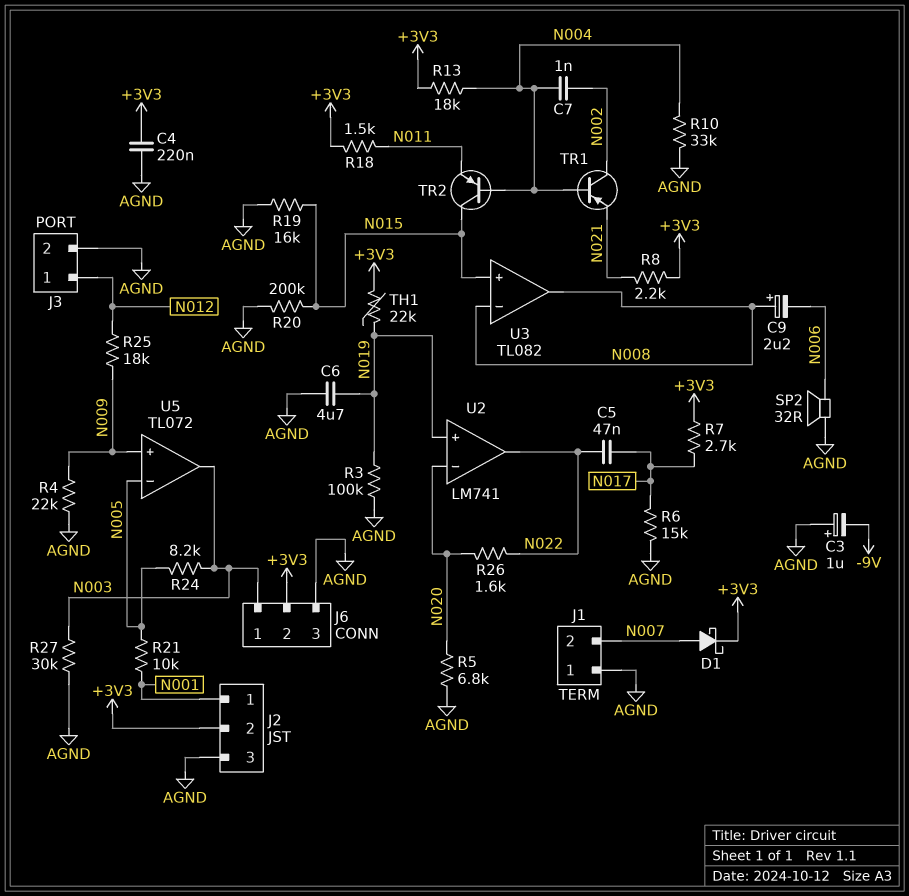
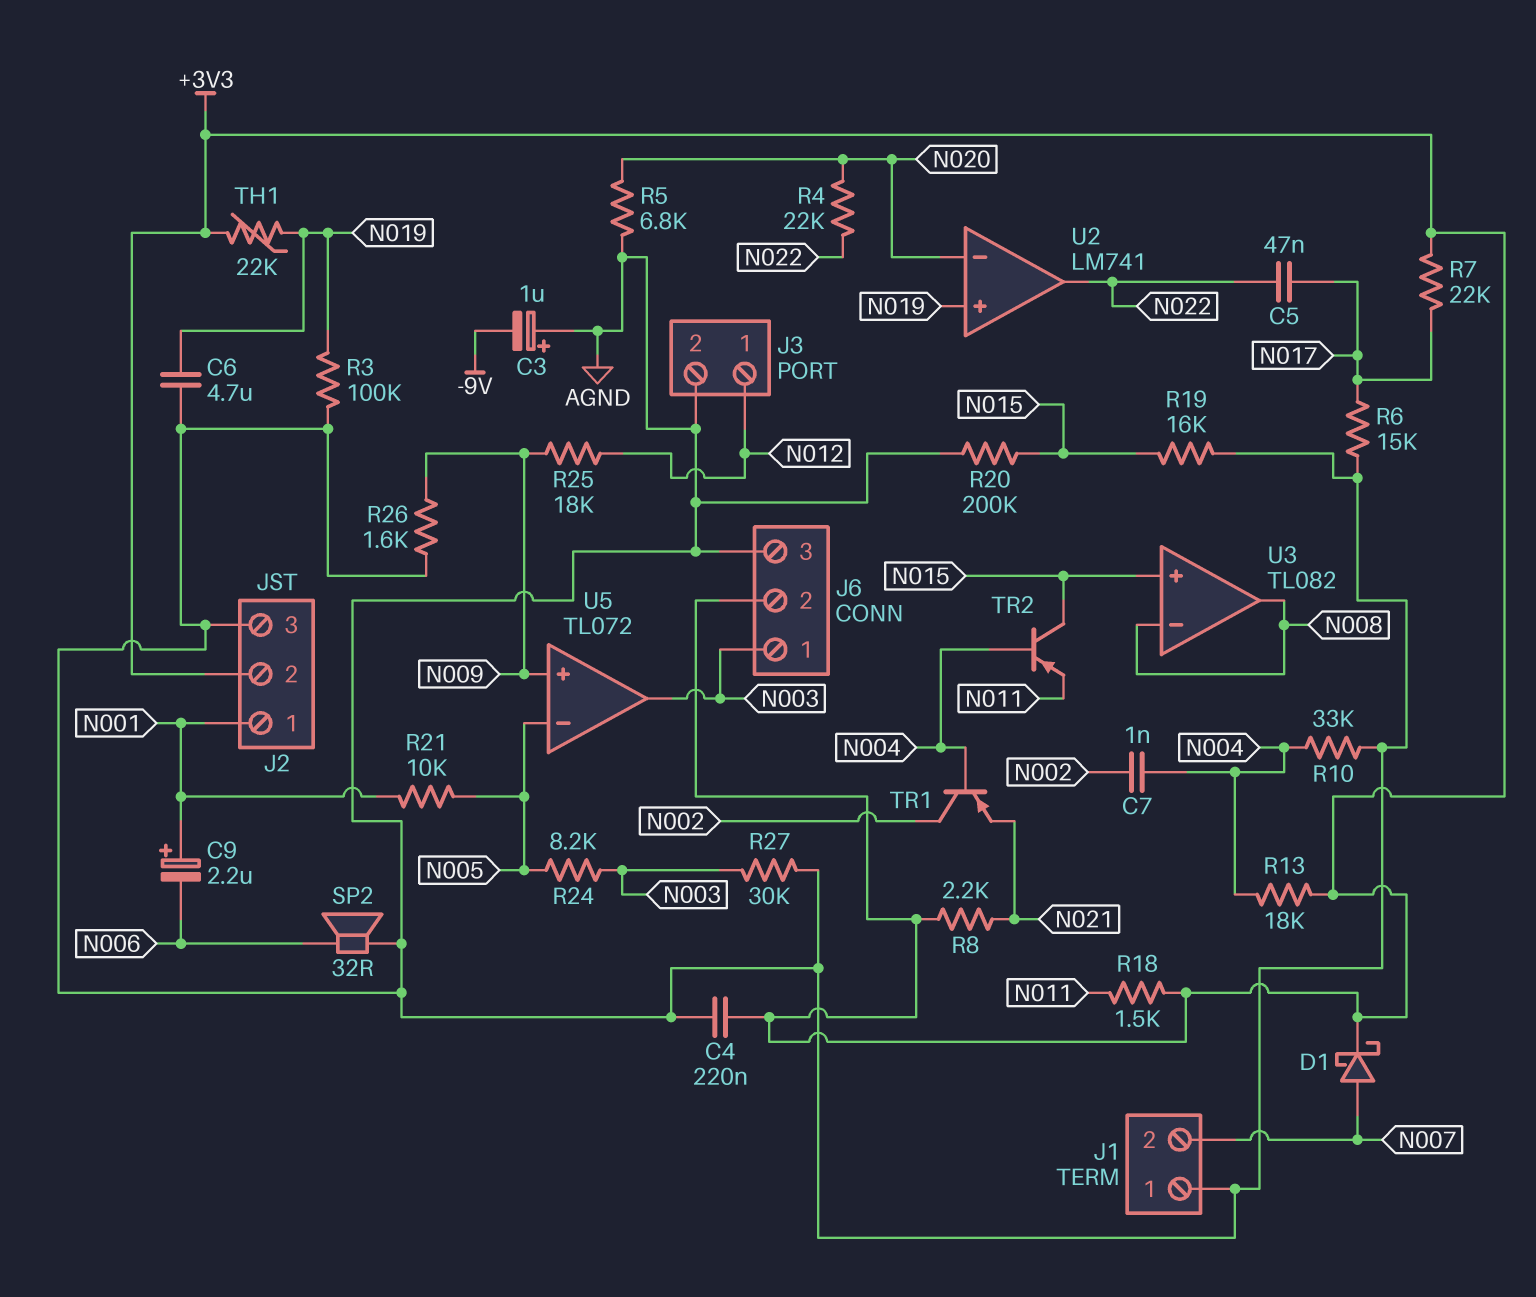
C9: 2.2uF (plus N008, minus N006) -> 2.2uF (plus N001, minus N006)
R4: 22k (AGND, N009) -> 22k (N020, N022)
R7: 2.7k (+3V3, N017) -> 22k (+3V3, N017)
R26: 1.6k (N020, N022) -> 1.6k (AGND, N009)

